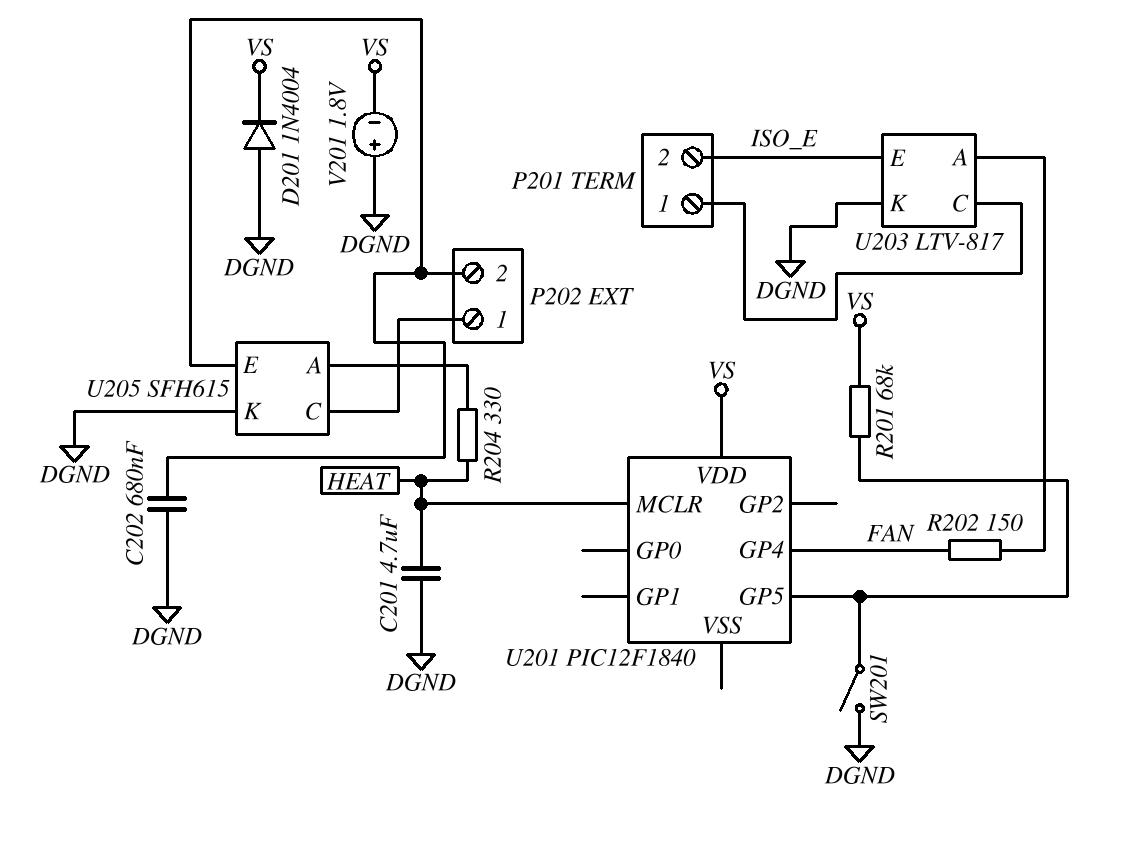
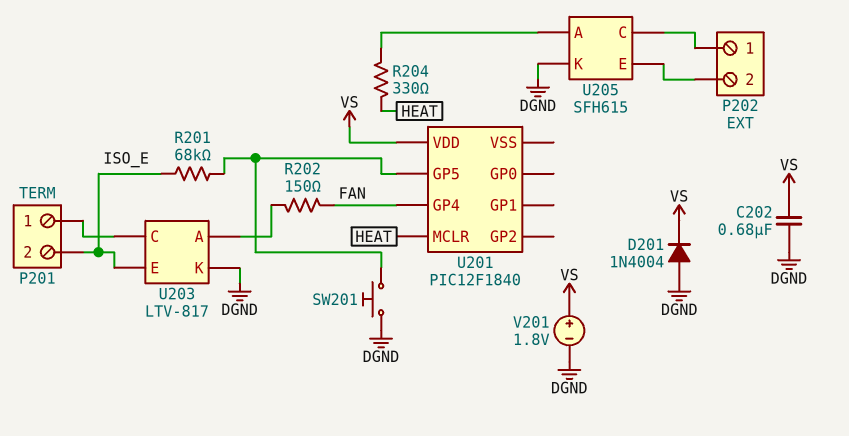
C201: 4.7uF (DGND, HEAT) -> none
C202: 680nF (DGND, P202/2) -> 680nF (DGND, VS)
R201: 68k (U201/GP5, VS) -> 68k (ISO_E, U201/GP5)
SW201: switch (DGND, U201/GP5) -> button (DGND, U201/GP5)
V201: 1.8V (plus DGND, minus VS) -> 1.8V (plus VS, minus DGND)

